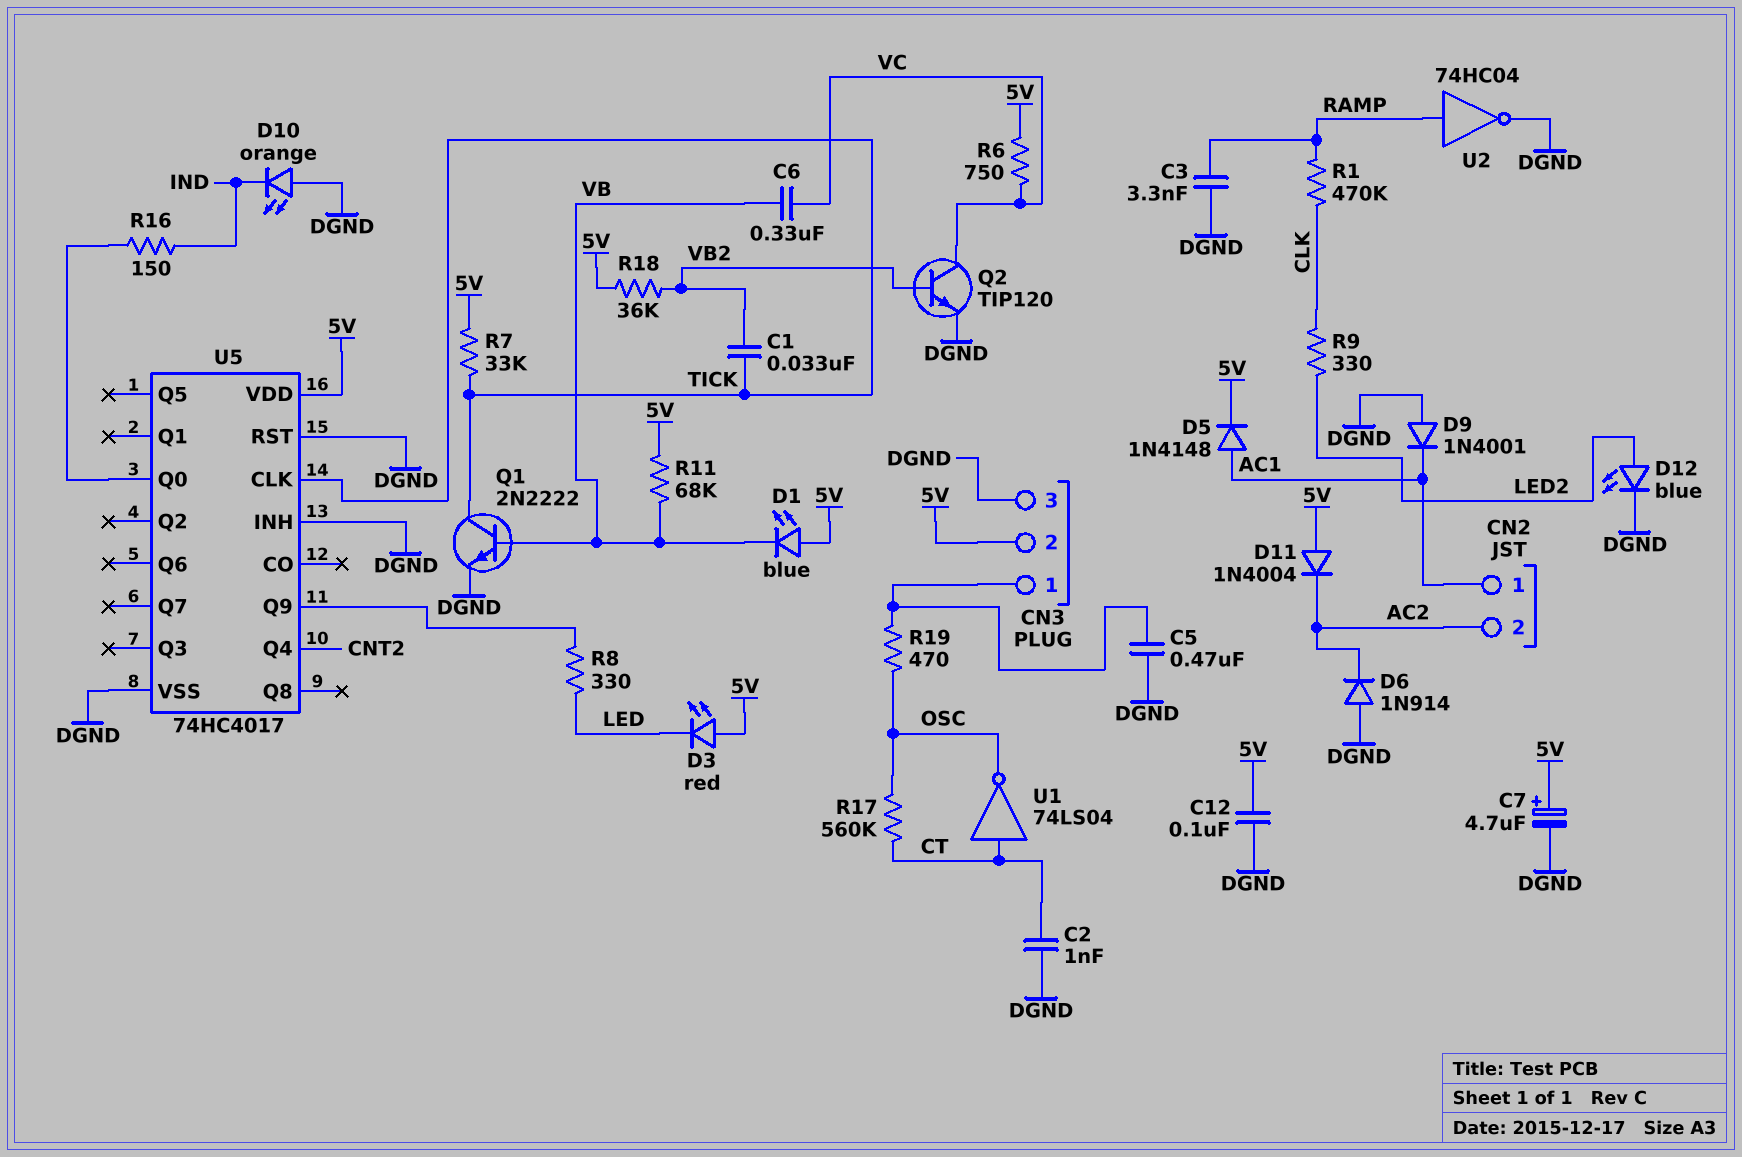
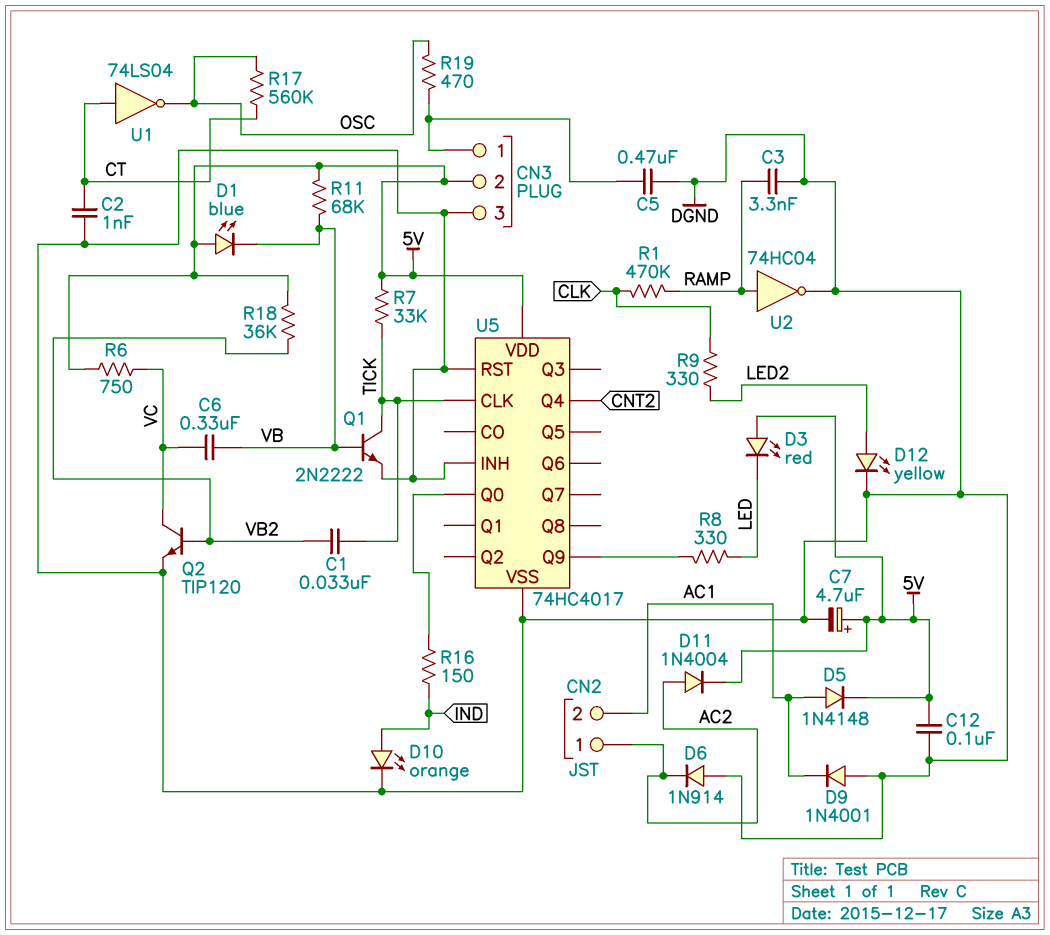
CN2 pin 1: AC1 -> AC2
CN2 pin 2: AC2 -> AC1
D10: LED orange (A DGND, K IND) -> LED orange (A IND, K DGND)
D11: diode 1N4004 (A 5V, K AC2) -> diode 1N4004 (A AC2, K 5V)
D12: LED blue (A LED2, K DGND) -> LED yellow (A LED2, K DGND)

